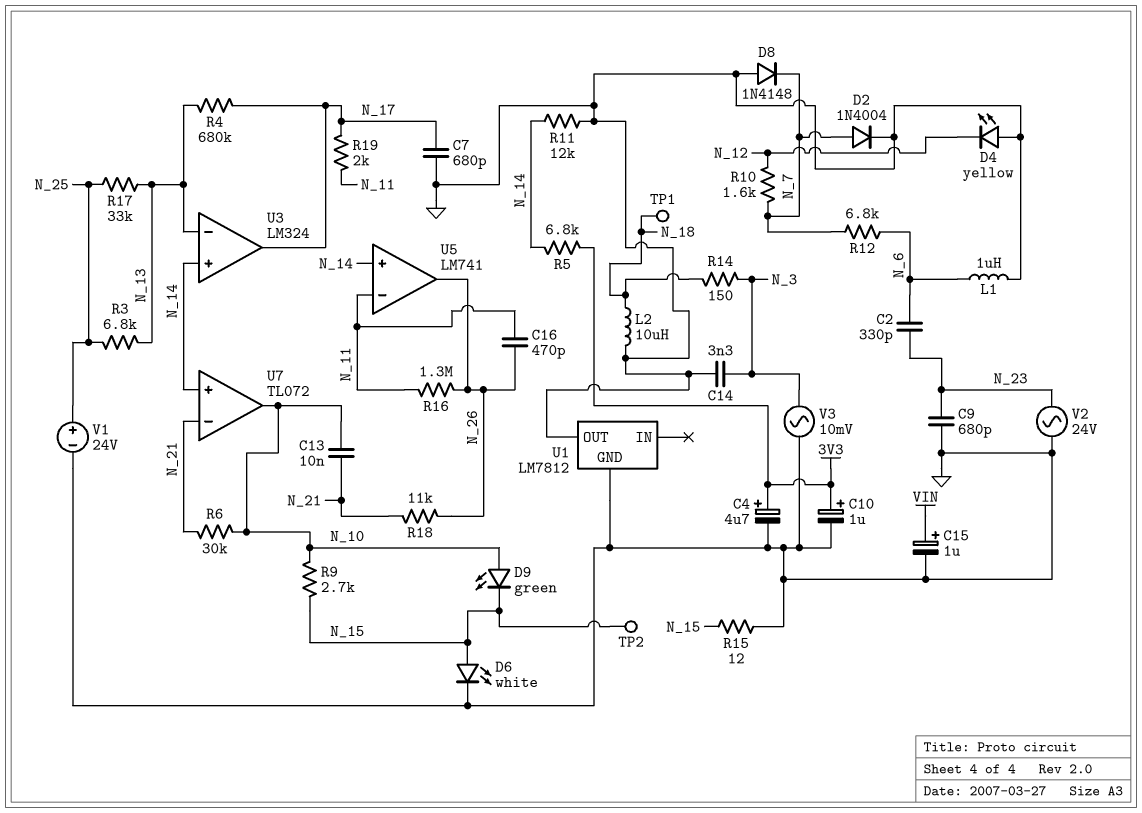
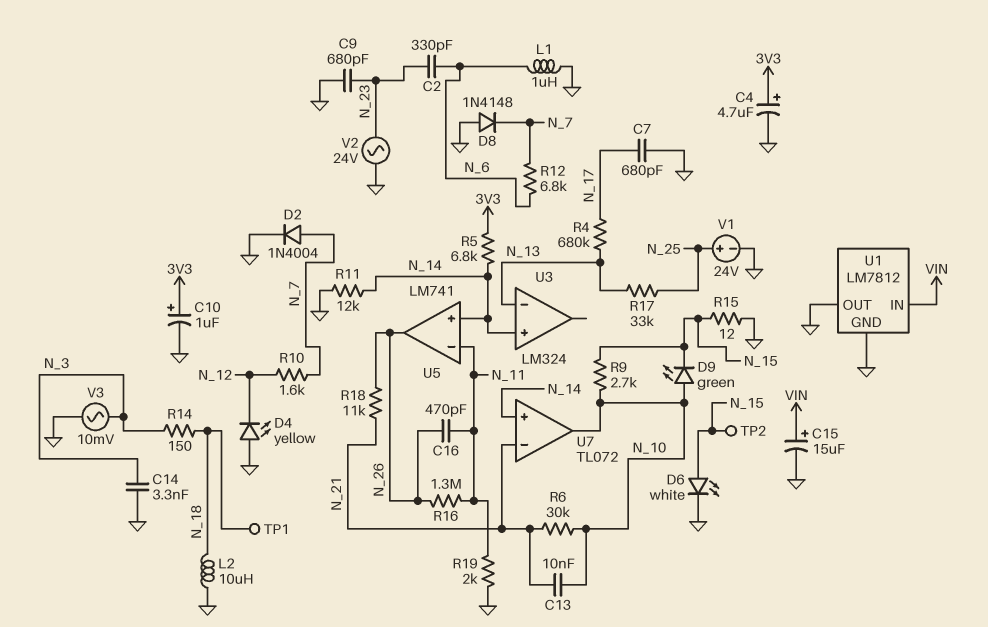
C15: 1uF (plus VIN, minus GND) -> 15uF (plus VIN, minus GND)
R3: 6.8k (N_13, N_25) -> none
R19: 2k (N_11, N_17) -> 2k (GND, N_11)
U1 pin IN: none -> VIN
U3 pin out: N_17 -> none

